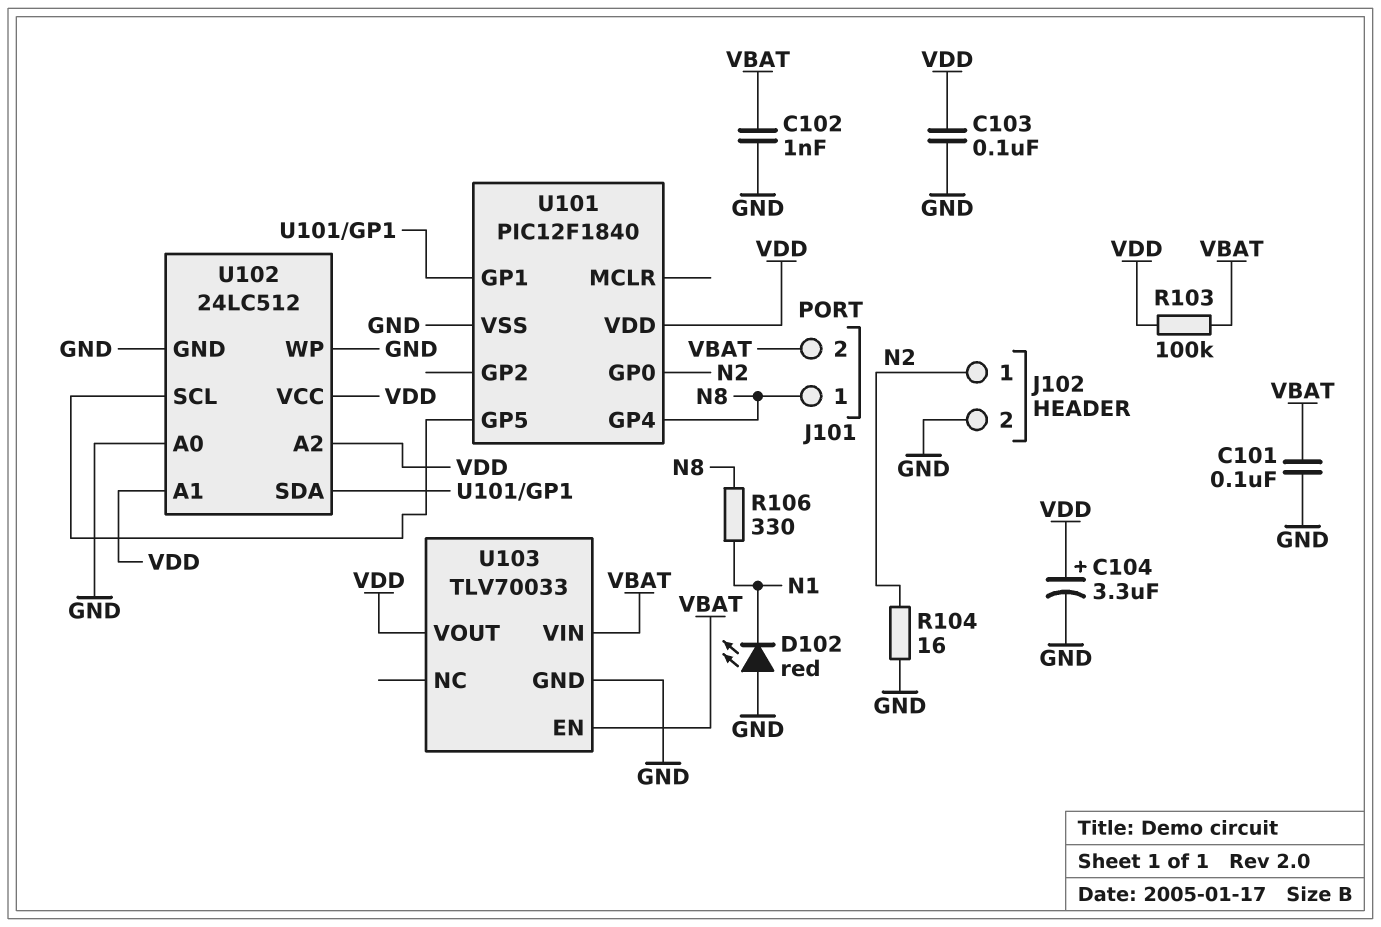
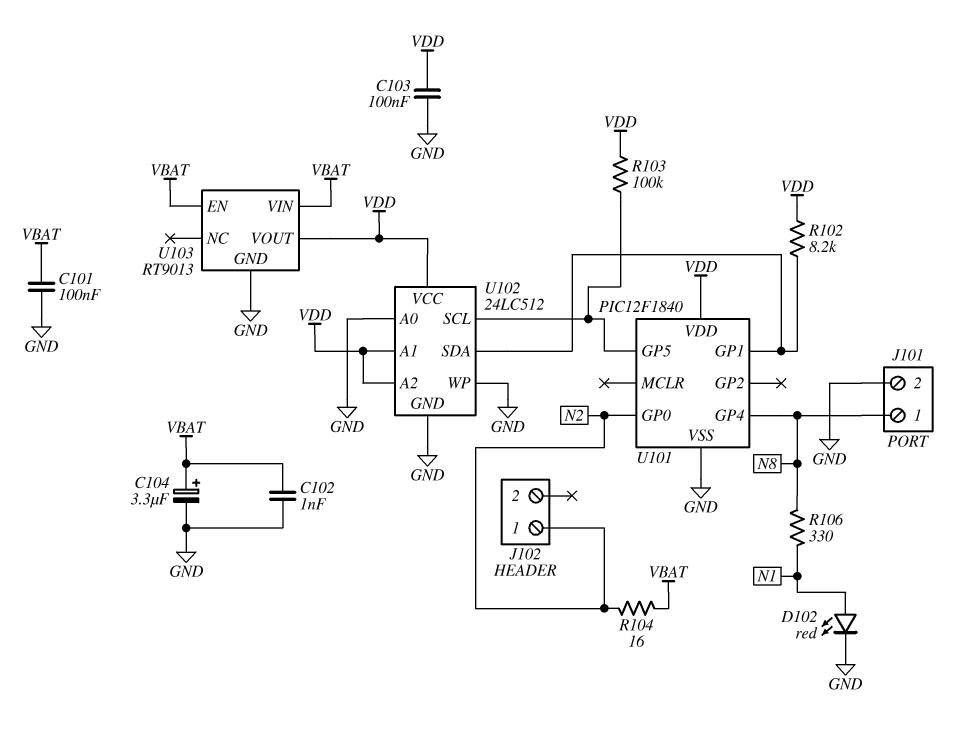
C104: 3.3uF (plus VDD, minus GND) -> 3.3uF (plus VBAT, minus GND)
D102: LED red (A GND, K N1) -> LED red (A N1, K GND)
J101 pin 2: VBAT -> GND
J102 pin 2: GND -> none
R102: none -> 8.2k (U101/GP1, VDD)
R103: 100k (VBAT, VDD) -> 100k (U101/GP5, VDD)
R104: 16 (GND, N2) -> 16 (N2, VBAT)
U103: TLV70033 -> RT9013

